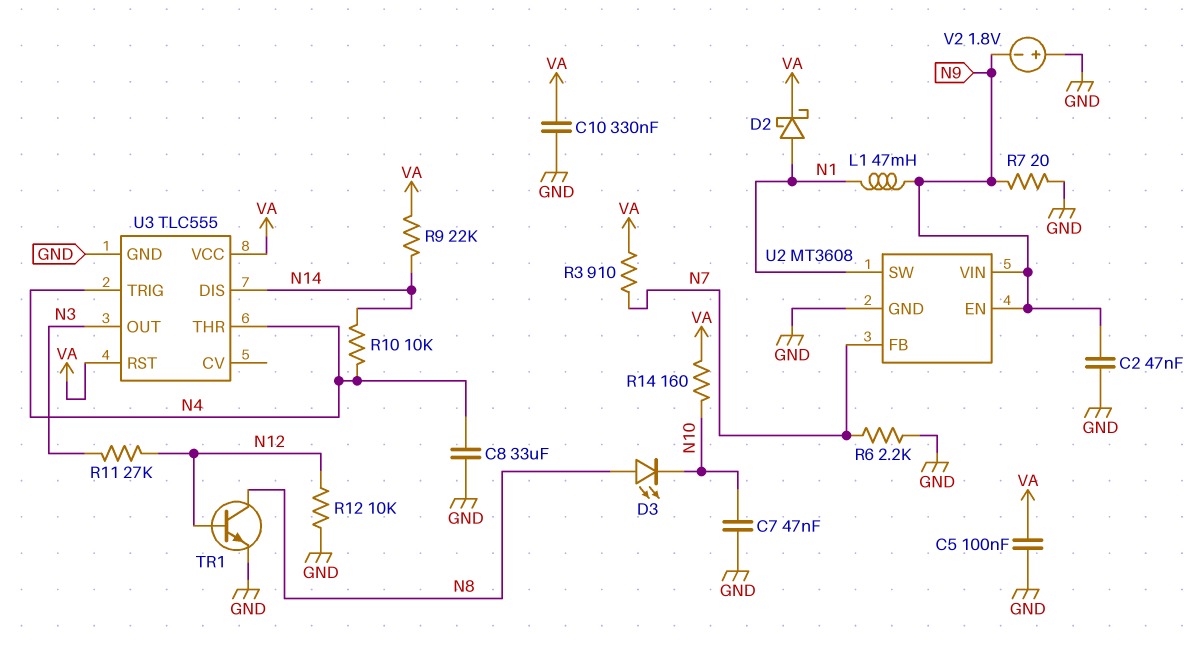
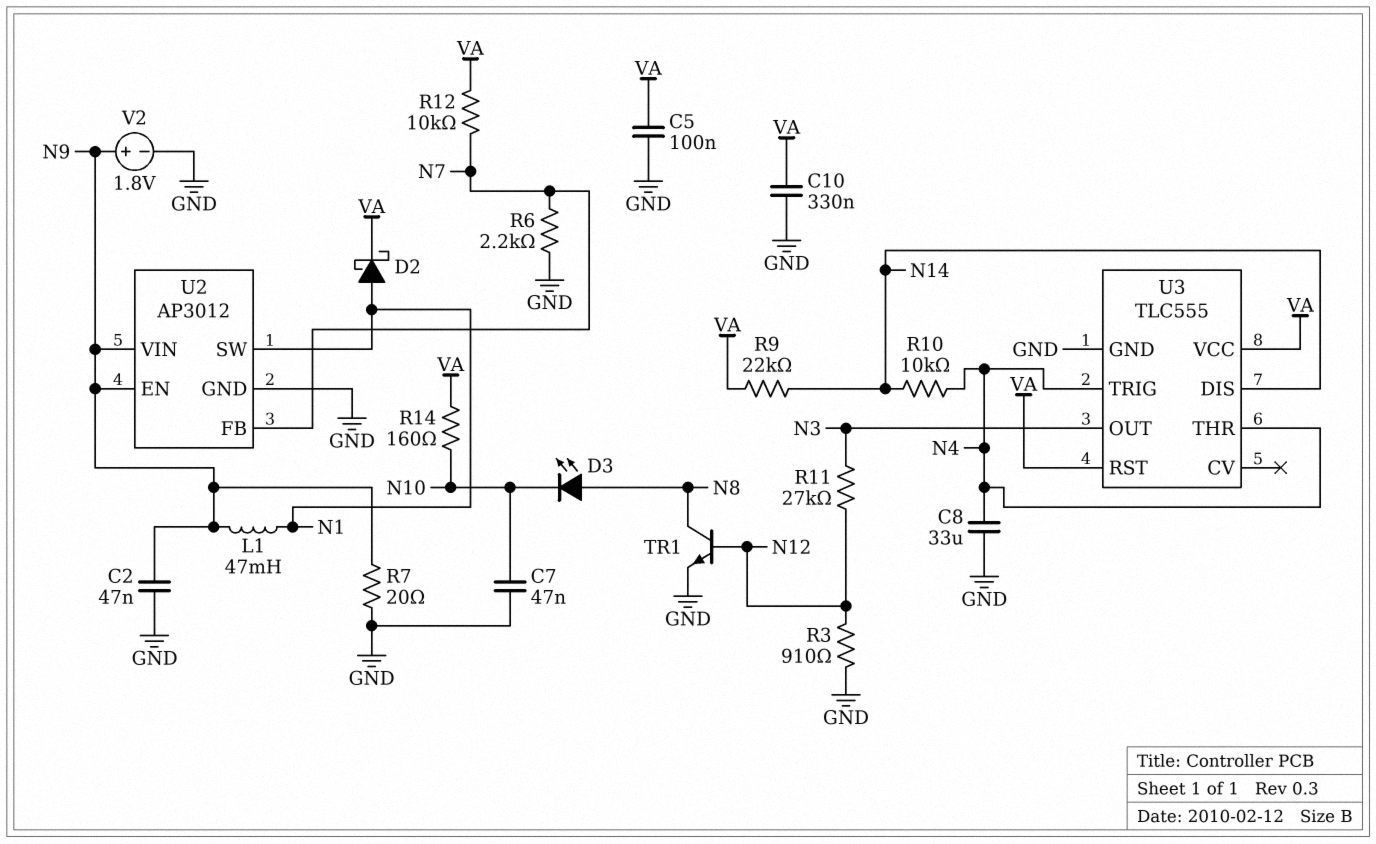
R3: 910 (N7, VA) -> 910 (GND, N12)
R12: 10k (GND, N12) -> 10k (N7, VA)
U2: MT3608 -> AP3012
V2: 1.8V (plus GND, minus N9) -> 1.8V (plus N9, minus GND)

